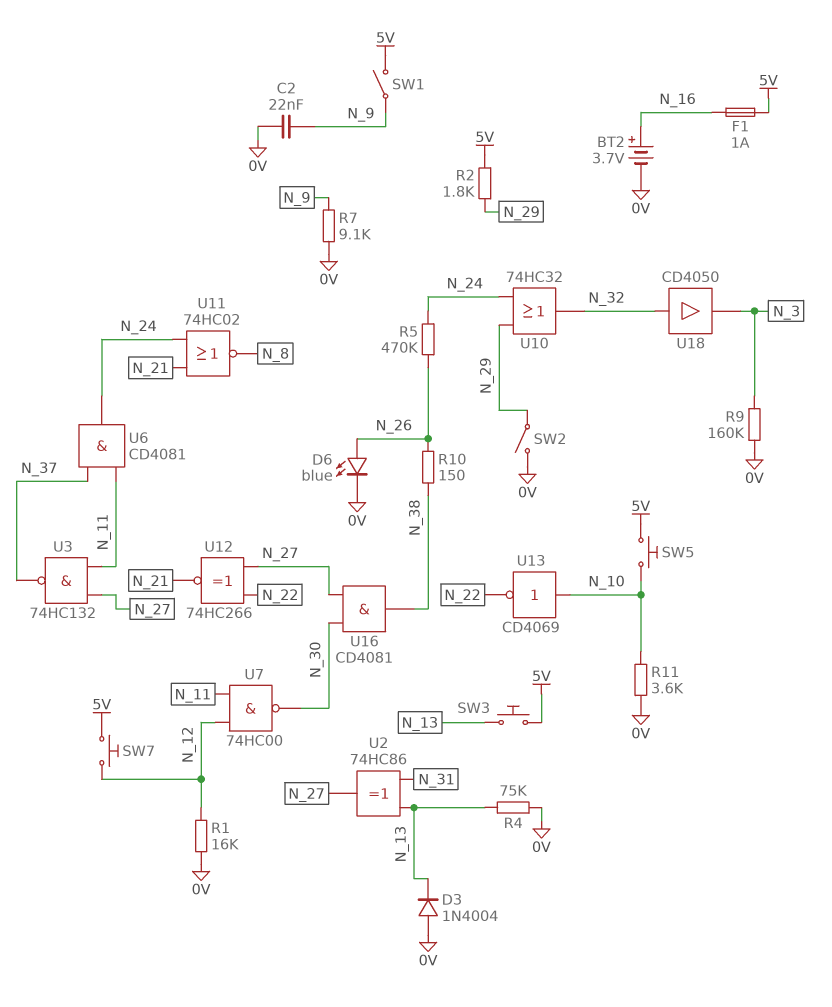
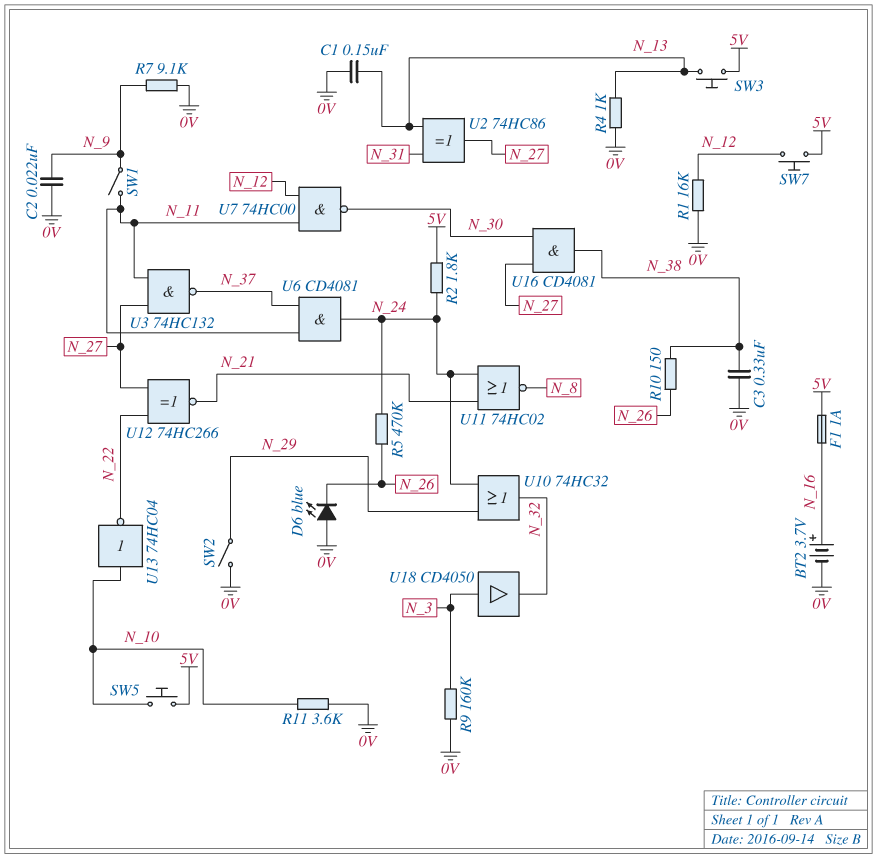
C1: none -> 150nF (0V, N_13)
C3: none -> 330nF (0V, N_38)
D3: diode 1N4004 (A 0V, K N_13) -> none
D6: LED blue (A N_26, K 0V) -> LED blue (A 0V, K N_26)
R2: 1.8k (5V, N_29) -> 1.8k (5V, N_24)
R4: 75k (0V, N_13) -> 1k (0V, N_13)
SW1: switch (5V, N_9) -> switch (N_9, N_11)
U13: NOT CD4069 (in N_10, out N_22) -> NOT 74HC04 (in N_10, out N_22)
U18: buffer CD4050 (in N_32, out N_3) -> buffer CD4050 (in N_3, out N_32)

